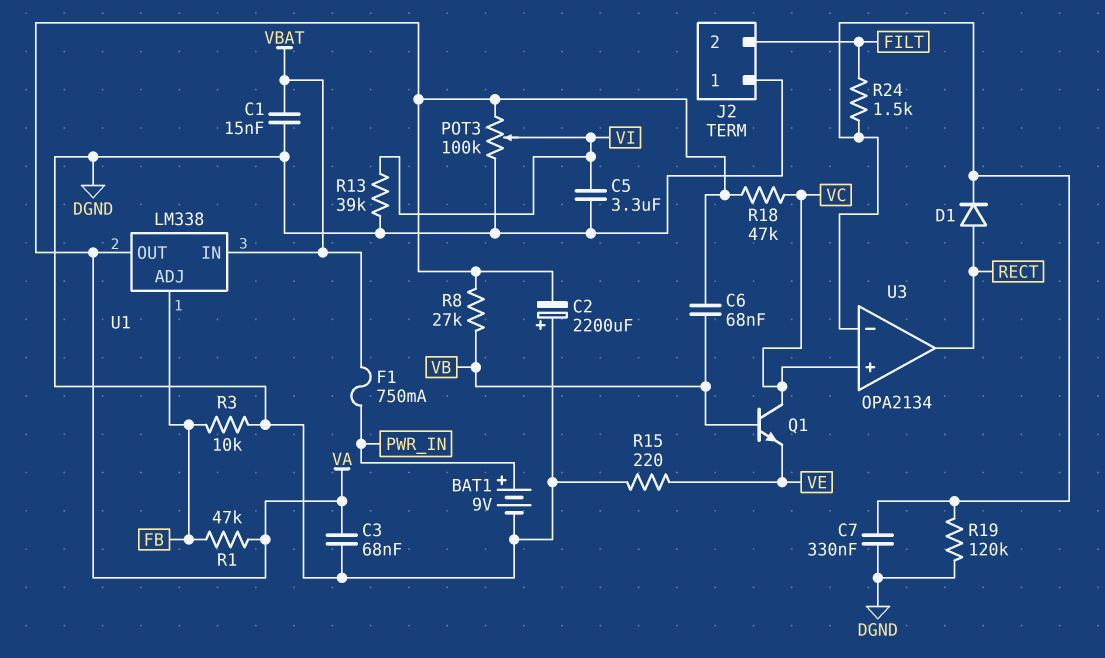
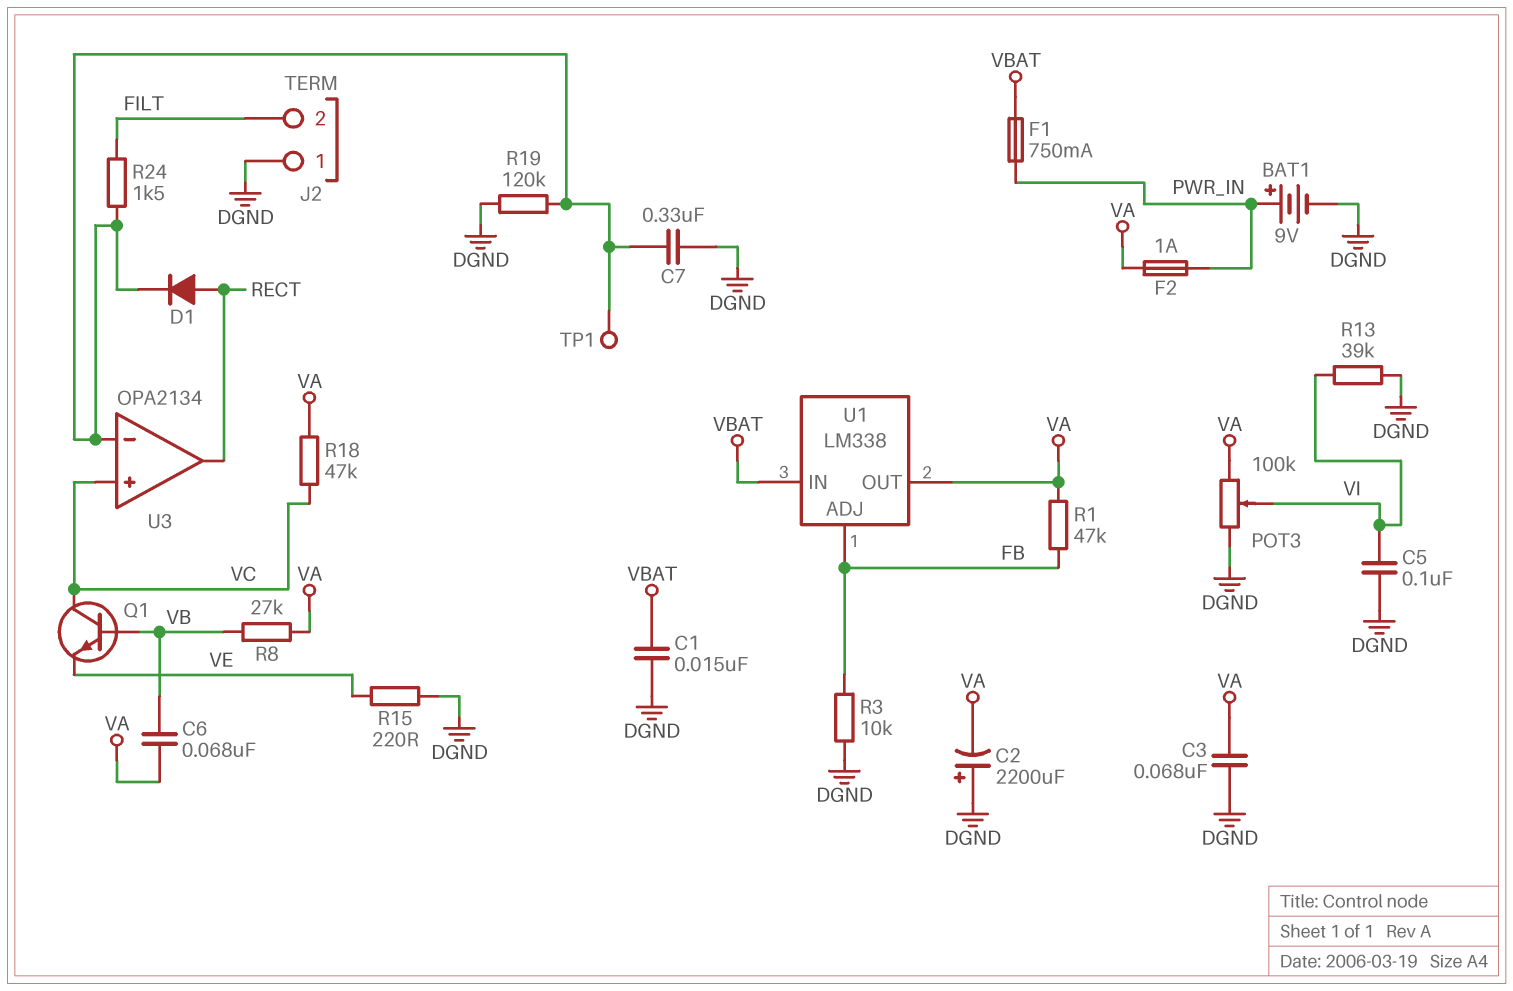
C5: 3.3uF (DGND, VI) -> 100nF (DGND, VI)
F2: none -> 1A (PWR_IN, VA)
TP1: none -> test point (U3/in-)

